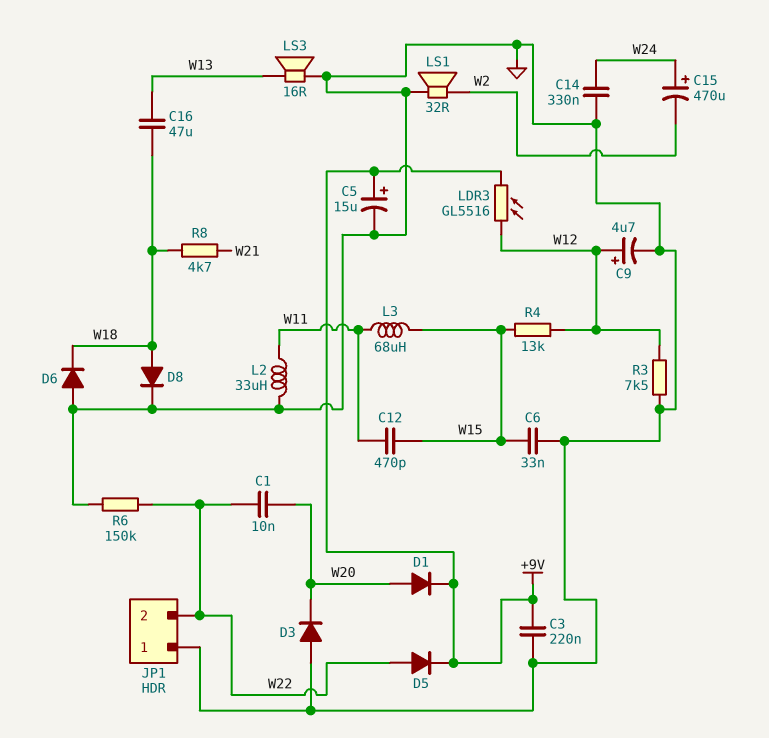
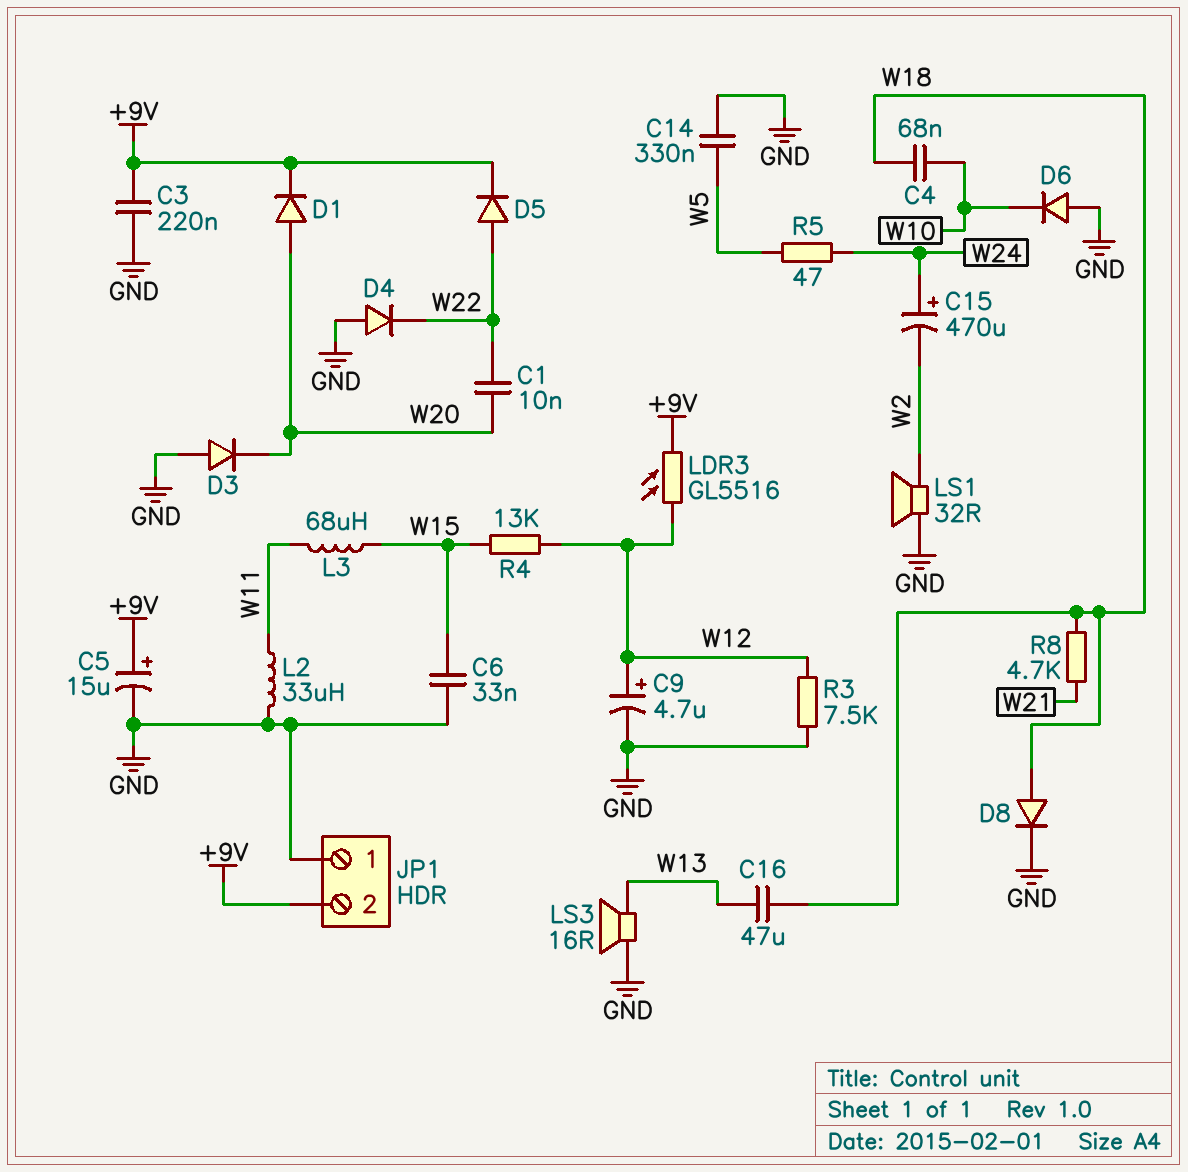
C4: none -> 68nF (W10, W18)
C12: 470pF (W11, W15) -> none
C14: 330nF (GND, W24) -> 330nF (GND, W5)
D4: none -> diode (A GND, K W22)
D6: diode (A GND, K W18) -> diode (A GND, K W10)
JP1 pin 2: W22 -> +9V
R5: none -> 47 (W5, W24)
R6: 150k (GND, W22) -> none

